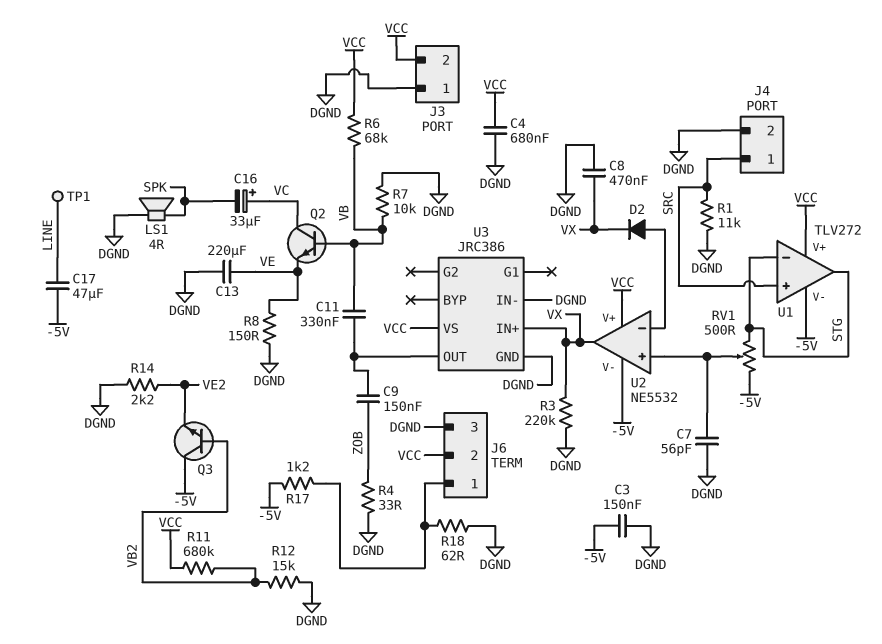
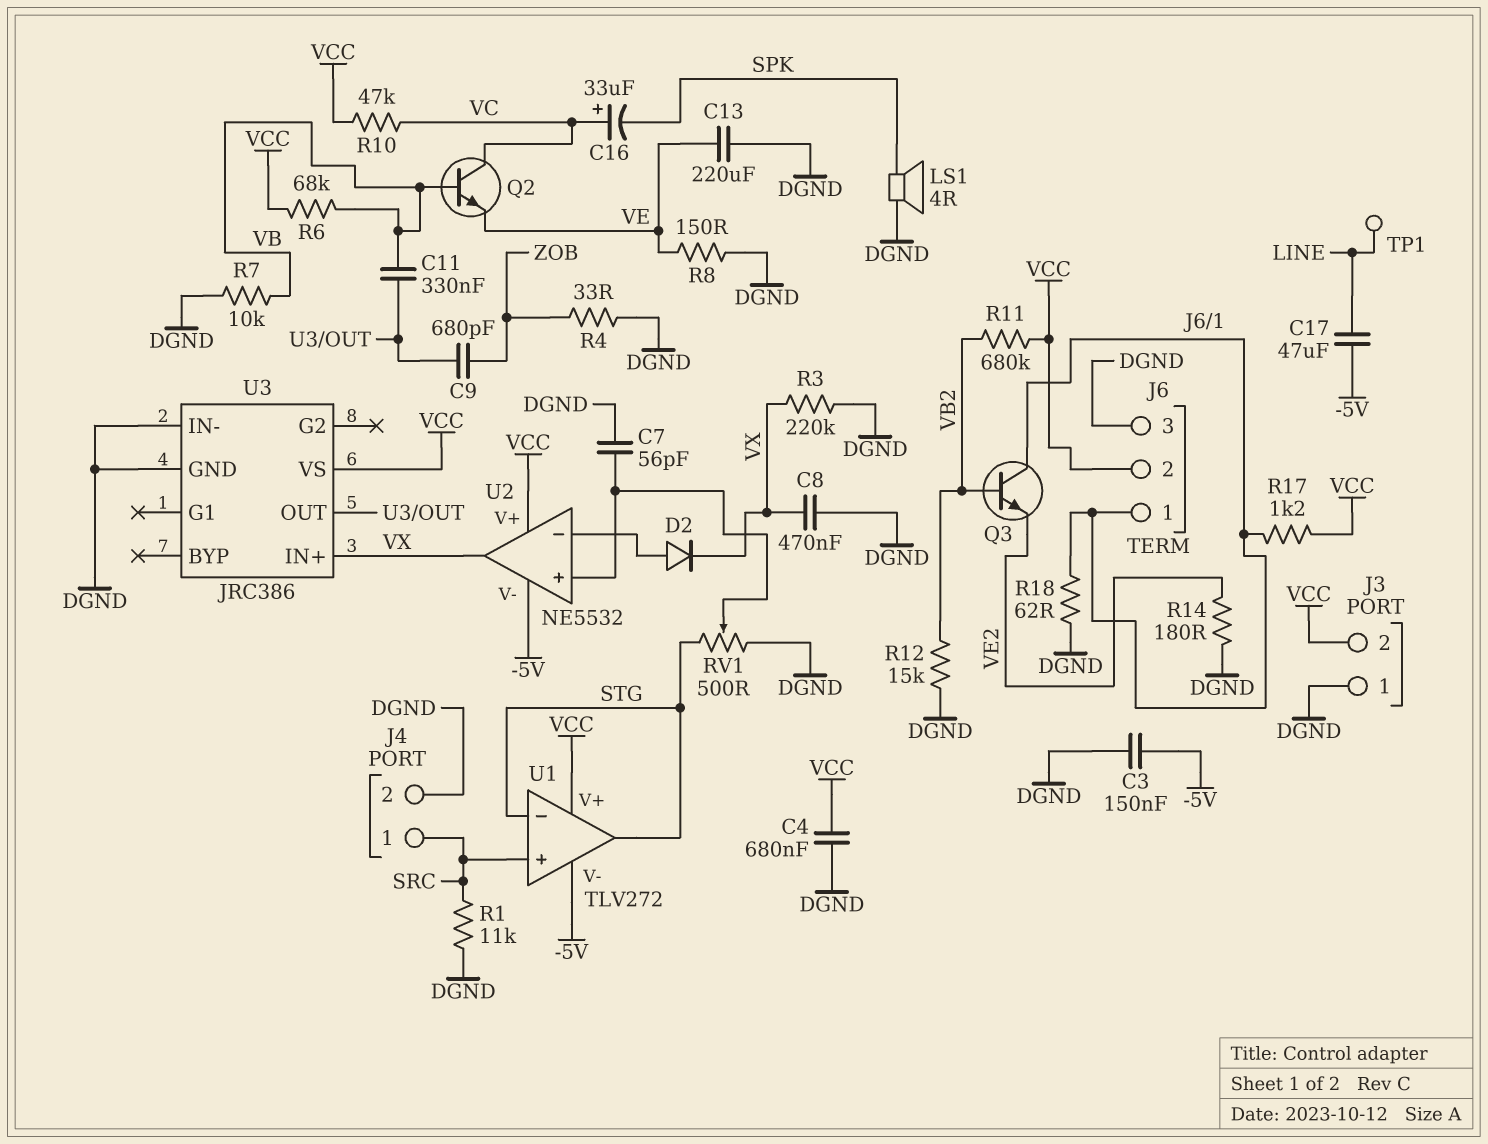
C9: 150nF (U3/OUT, ZOB) -> 680pF (U3/OUT, ZOB)
Q3: NPN (B VB2, C -5V, E VE2) -> NPN (B VB2, C J6/1, E VE2)
R10: none -> 47k (VC, VCC)
R14: 2.2k (DGND, VE2) -> 180 (DGND, VE2)
R17: 1.2k (-5V, J6/1) -> 1.2k (J6/1, VCC)
RV1: 500 (-5V, STG, wiper U2/in+) -> 500 (DGND, STG, wiper U2/in+)

